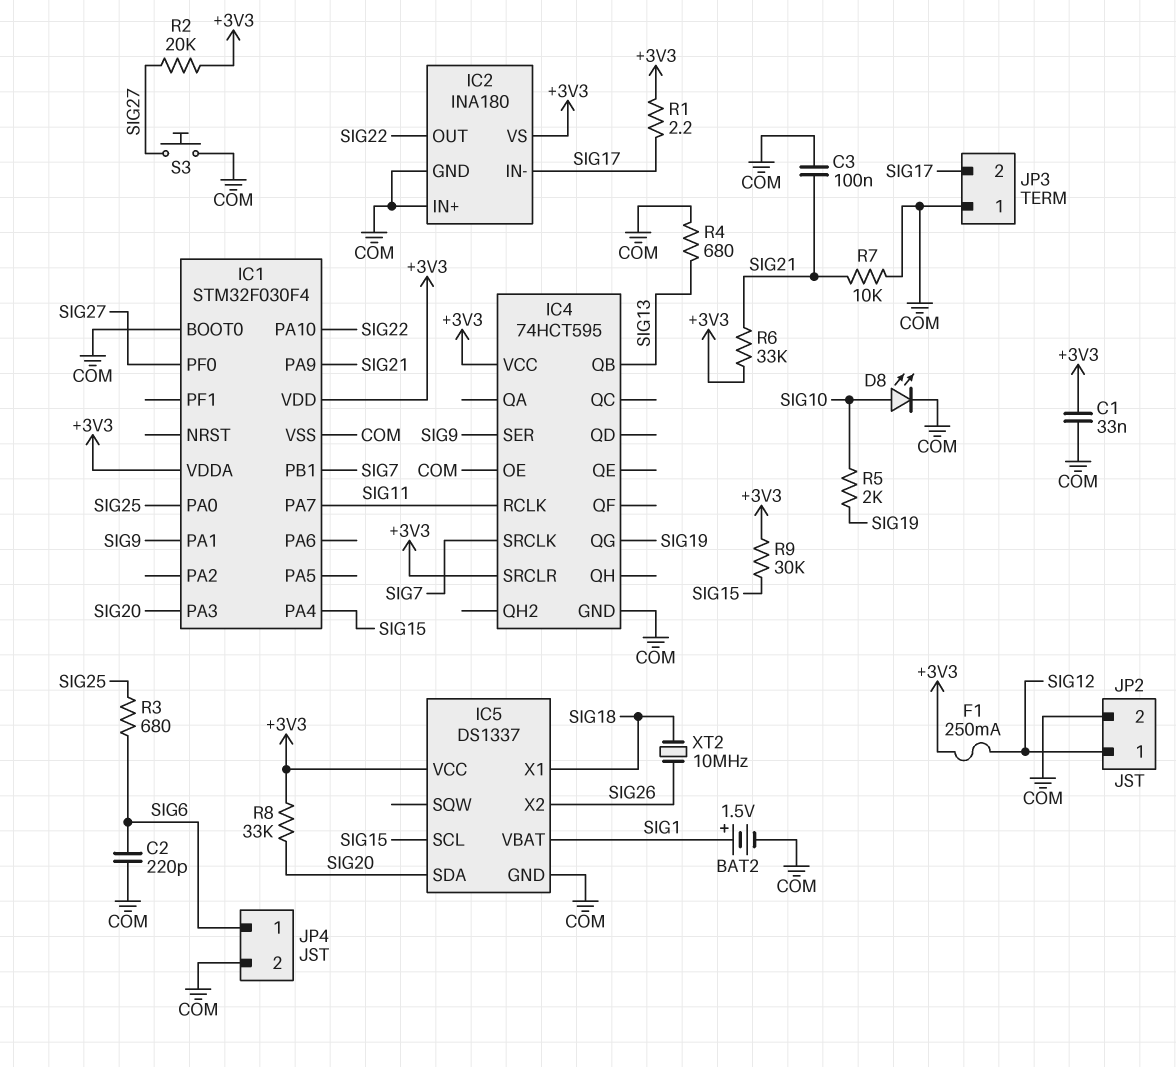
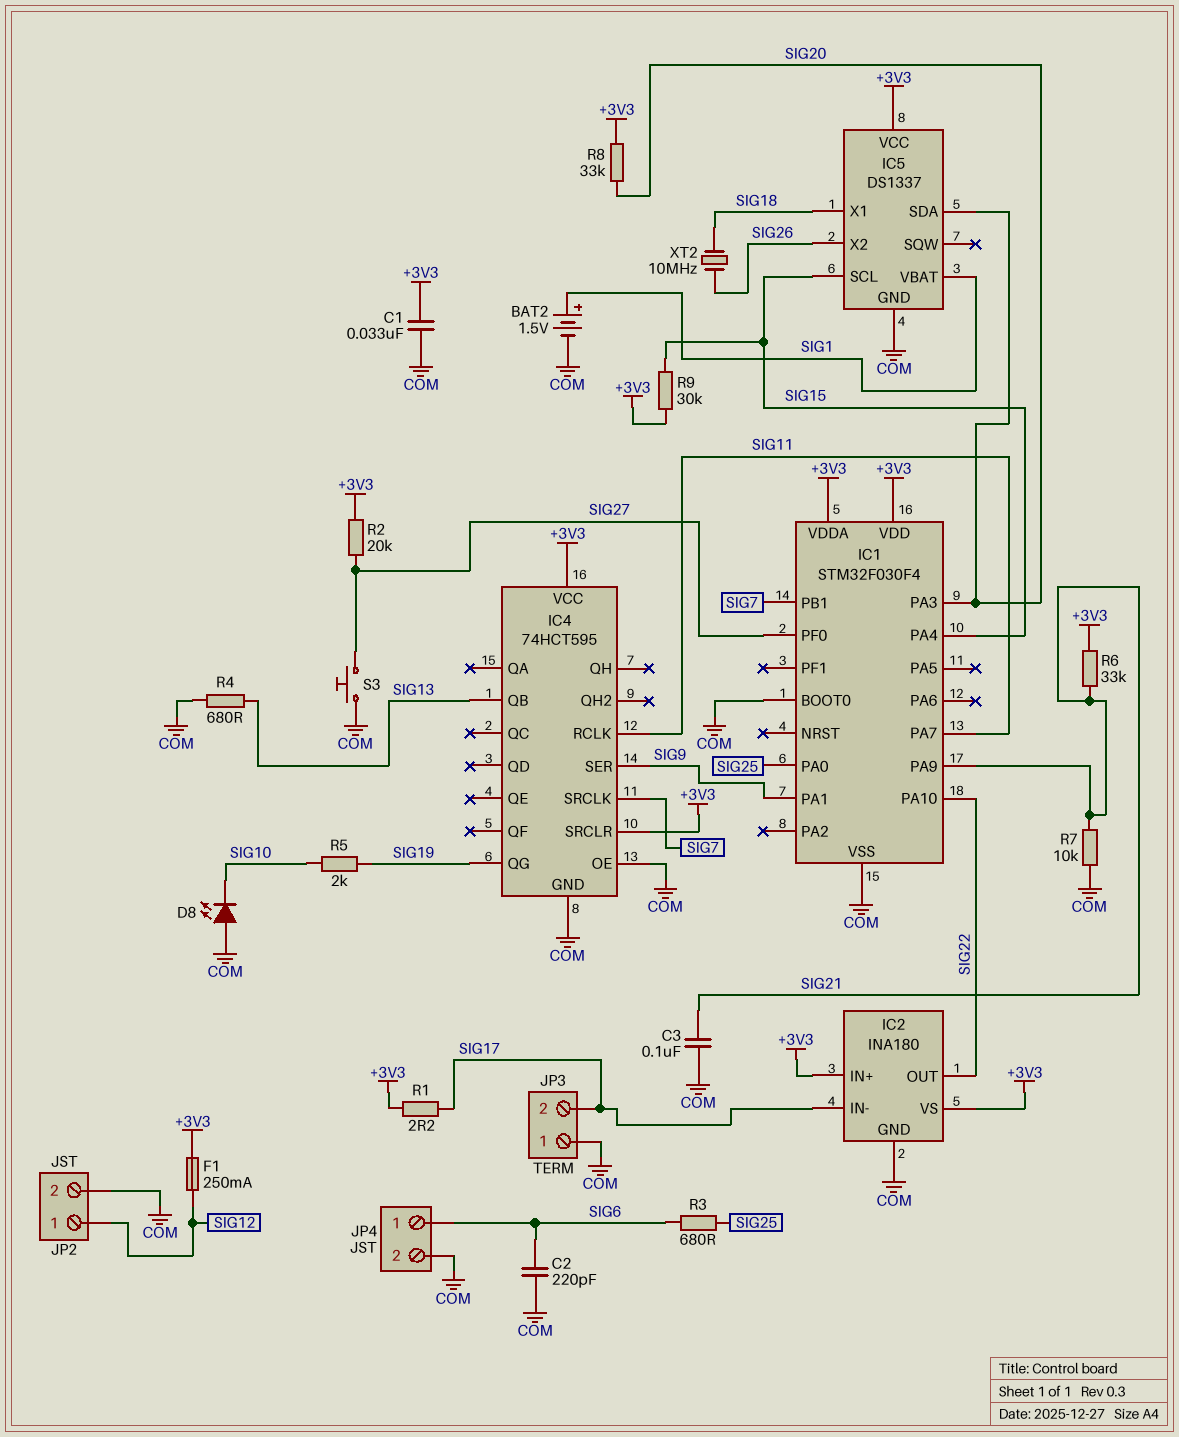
D8: LED (A SIG10, K COM) -> LED (A COM, K SIG10)
IC2 pin IN+: COM -> +3V3

